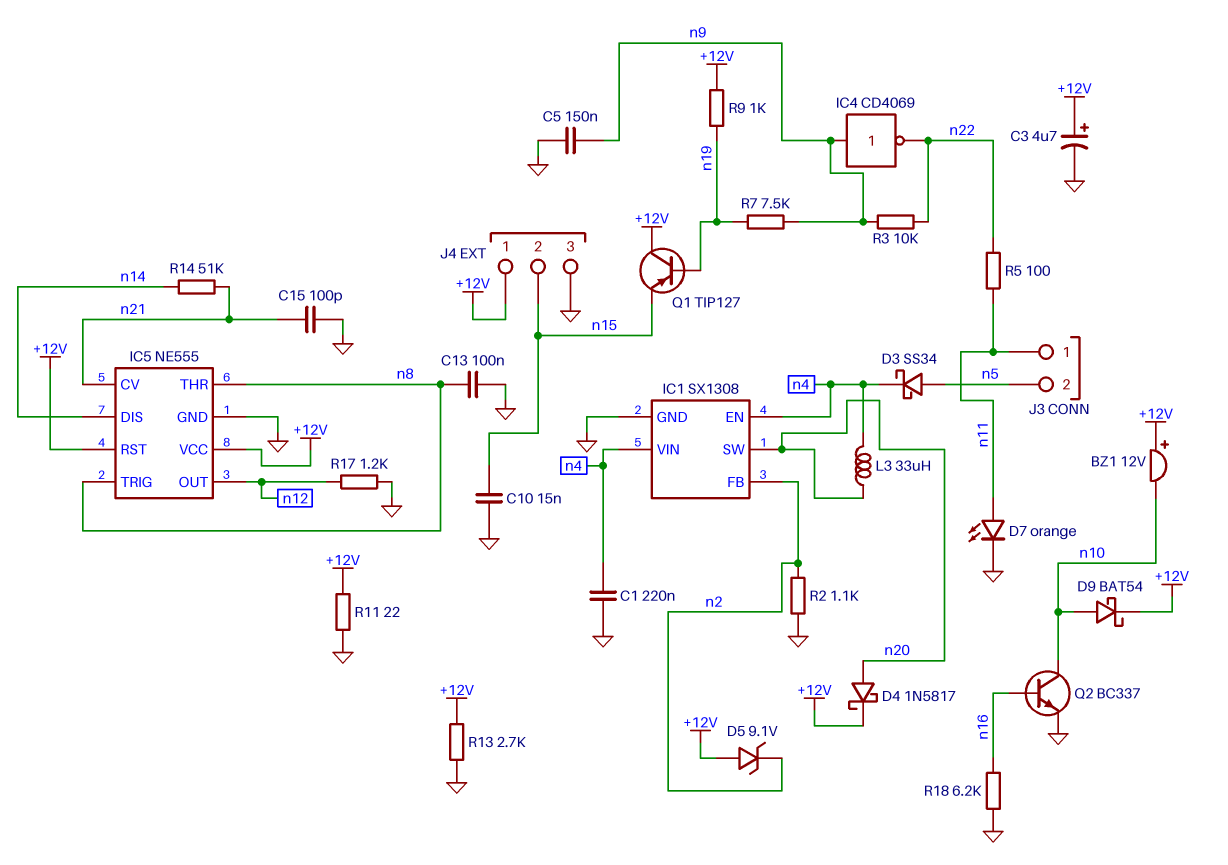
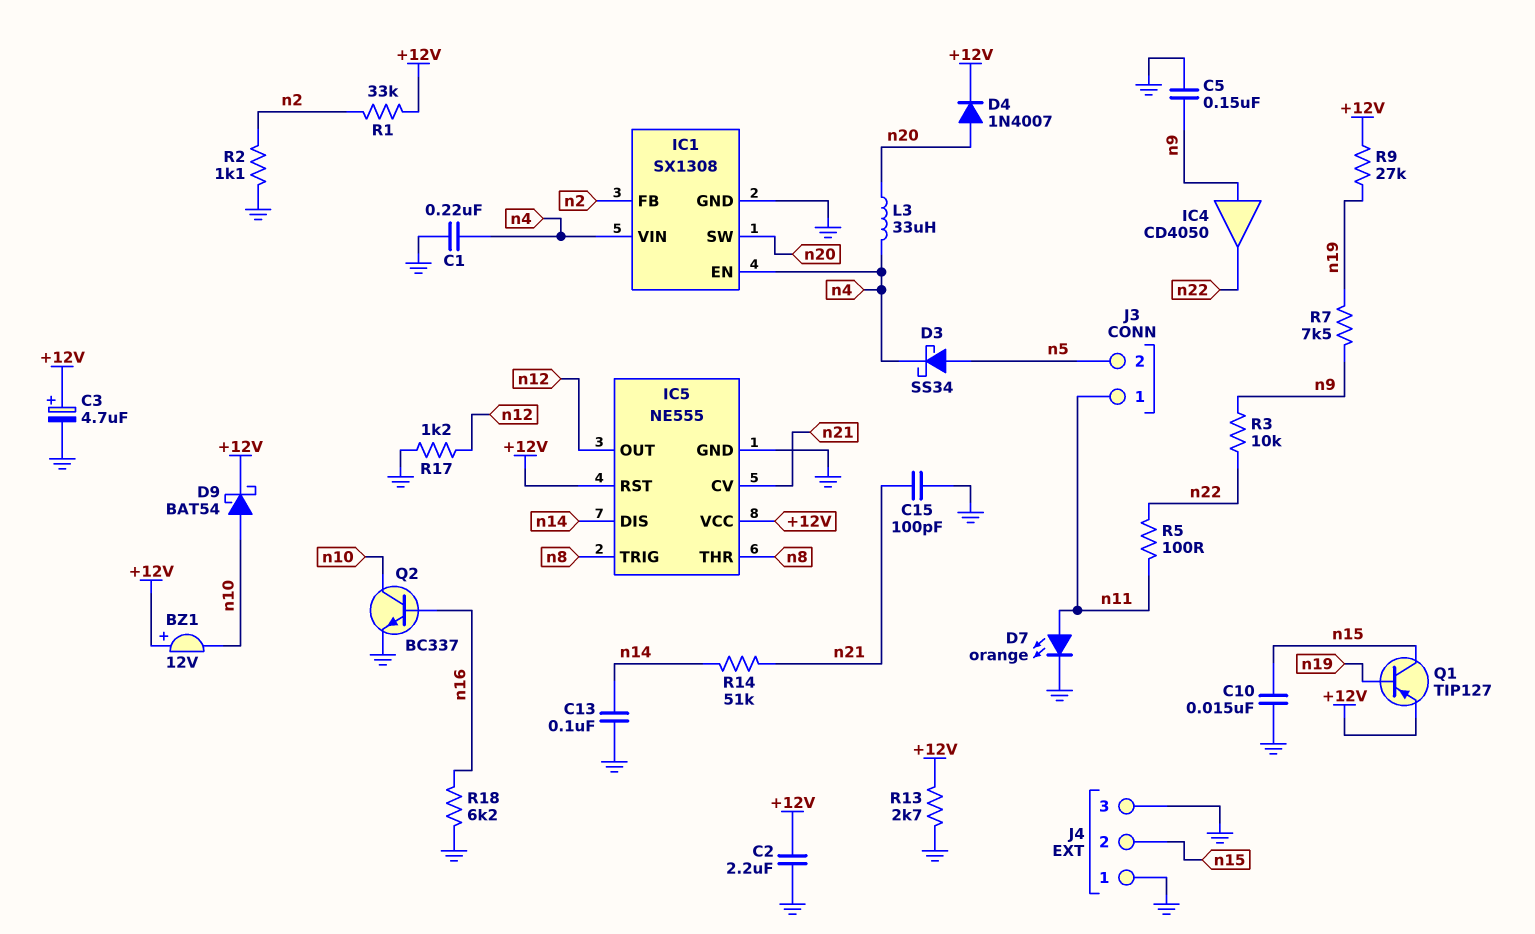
C2: none -> 2.2uF (+12V, GND)
C13: 100nF (GND, n8) -> 100nF (GND, n14)
D4: schottky 1N5817 (A n20, K +12V) -> diode 1N4007 (A n20, K +12V)
D5: zener 9.1V (A +12V, K n2) -> none
IC4: NOT CD4069 (in n9, out n22) -> buffer CD4050 (in n9, out n22)
J4 pin 1: +12V -> GND
Q1: PNP TIP127 (B n19, C +12V, E n15) -> PNP TIP127 (B n19, C n15, E +12V)
R1: none -> 33k (+12V, n2)
R9: 1k (+12V, n19) -> 27k (+12V, n19)
R11: 22 (+12V, GND) -> none

